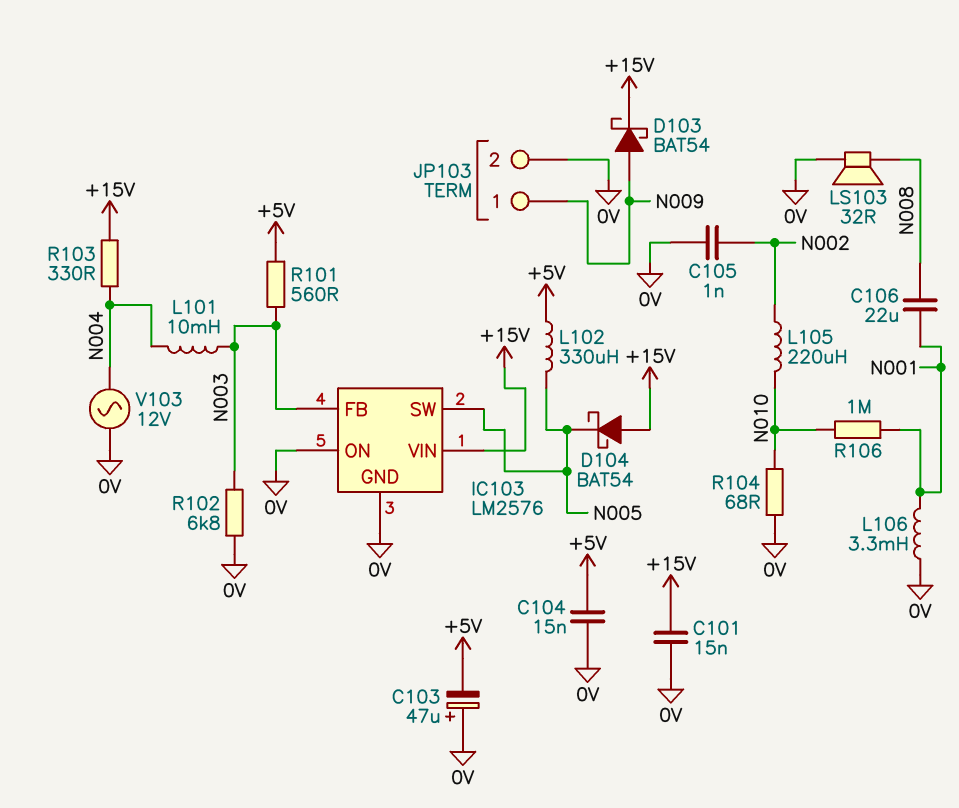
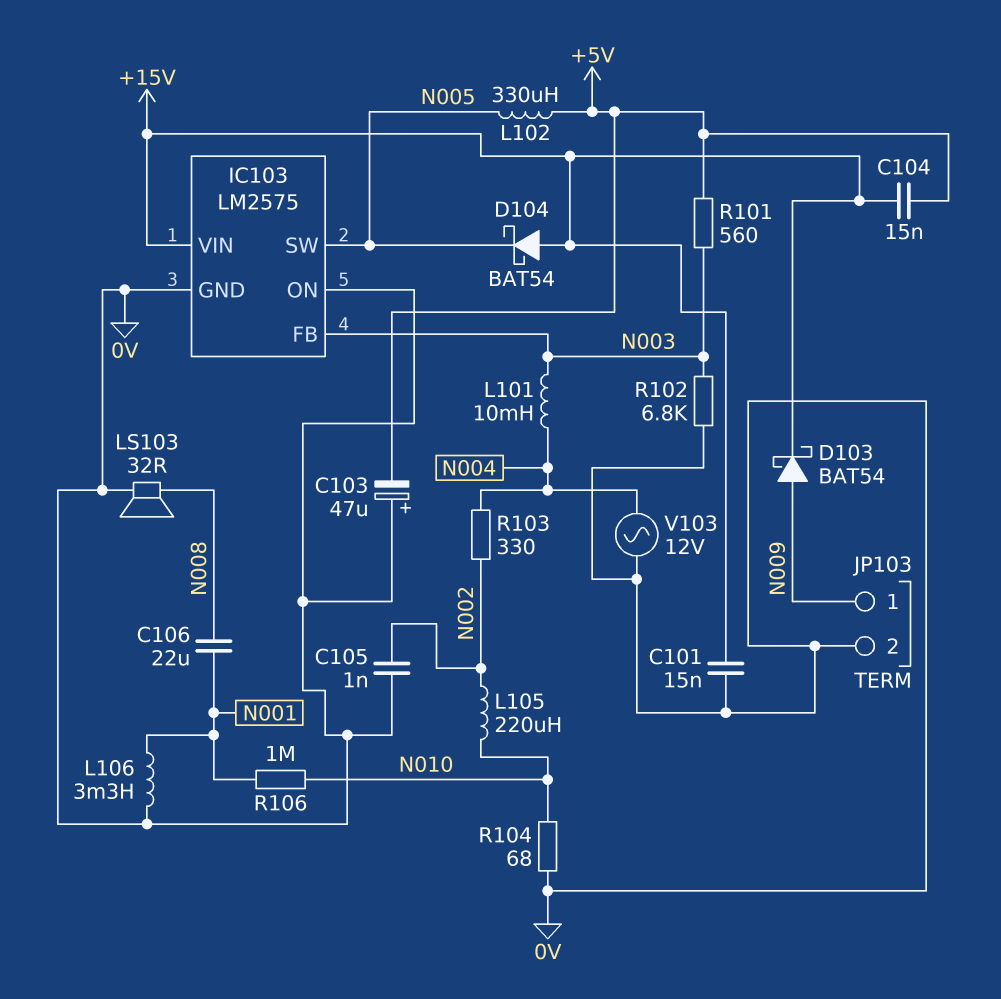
C104: 15nF (+5V, 0V) -> 15nF (+5V, +15V)
IC103: LM2576 -> LM2575
R103: 330 (+15V, N004) -> 330 (N002, N004)

